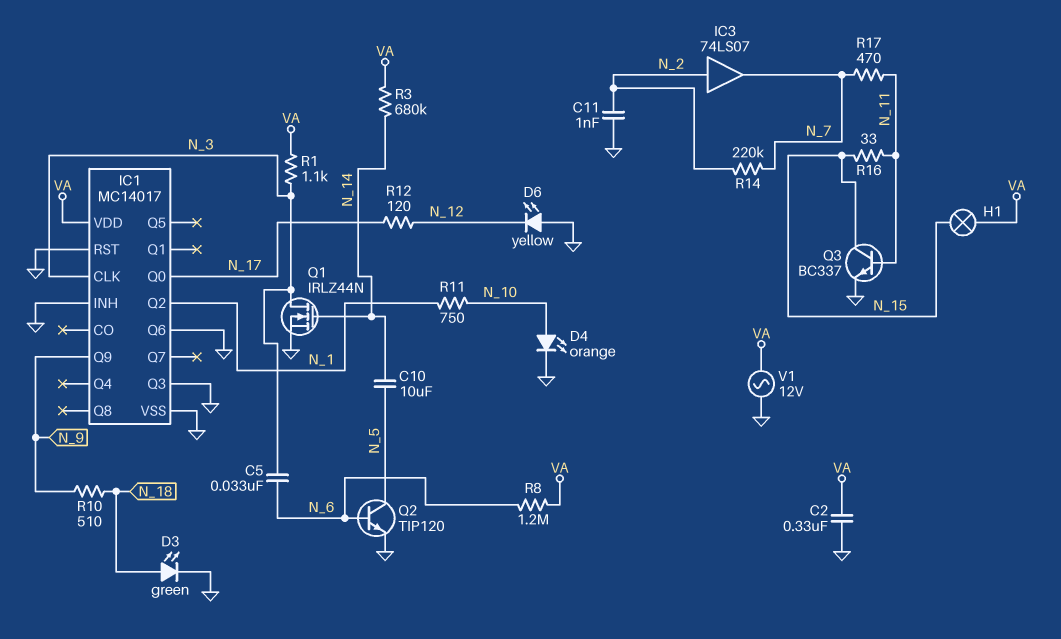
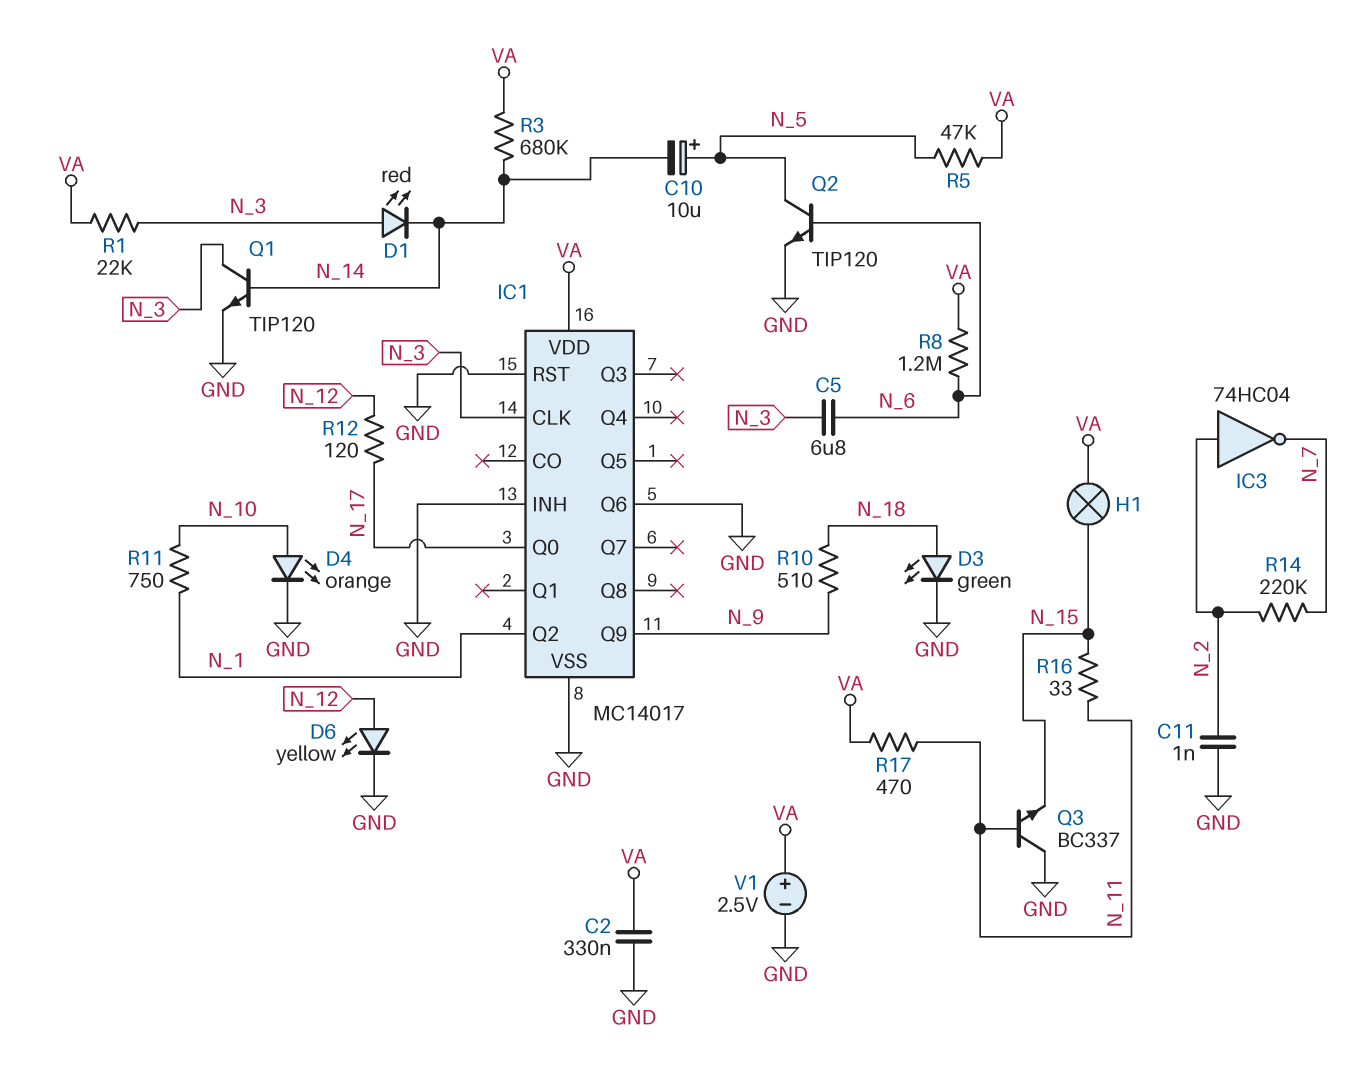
C5: 33nF (N_3, N_6) -> 6.8uF (N_3, N_6)
C10: 10uF (N_5, N_14) -> 10uF (plus N_5, minus N_14)
D1: none -> LED red (A N_3, K N_14)
D6: LED yellow (A GND, K N_12) -> LED yellow (A N_12, K GND)
IC1 pin Q3: GND -> none
IC3: buffer 74LS07 (in N_2, out N_7) -> NOT 74HC04 (in N_2, out N_7)
Q1: NMOS IRLZ44N (G N_14, D N_3, S GND) -> NPN TIP120 (B N_14, C N_3, E GND)
Q3: NPN BC337 (B N_11, C N_15, E GND) -> NPN BC337 (B N_11, C GND, E N_15)
R1: 1.1k (N_3, VA) -> 22k (N_3, VA)
R5: none -> 47k (N_5, VA)
R17: 470 (N_7, N_11) -> 470 (N_11, VA)
V1: AC 12V (GND, VA) -> 2.5V (plus VA, minus GND)

